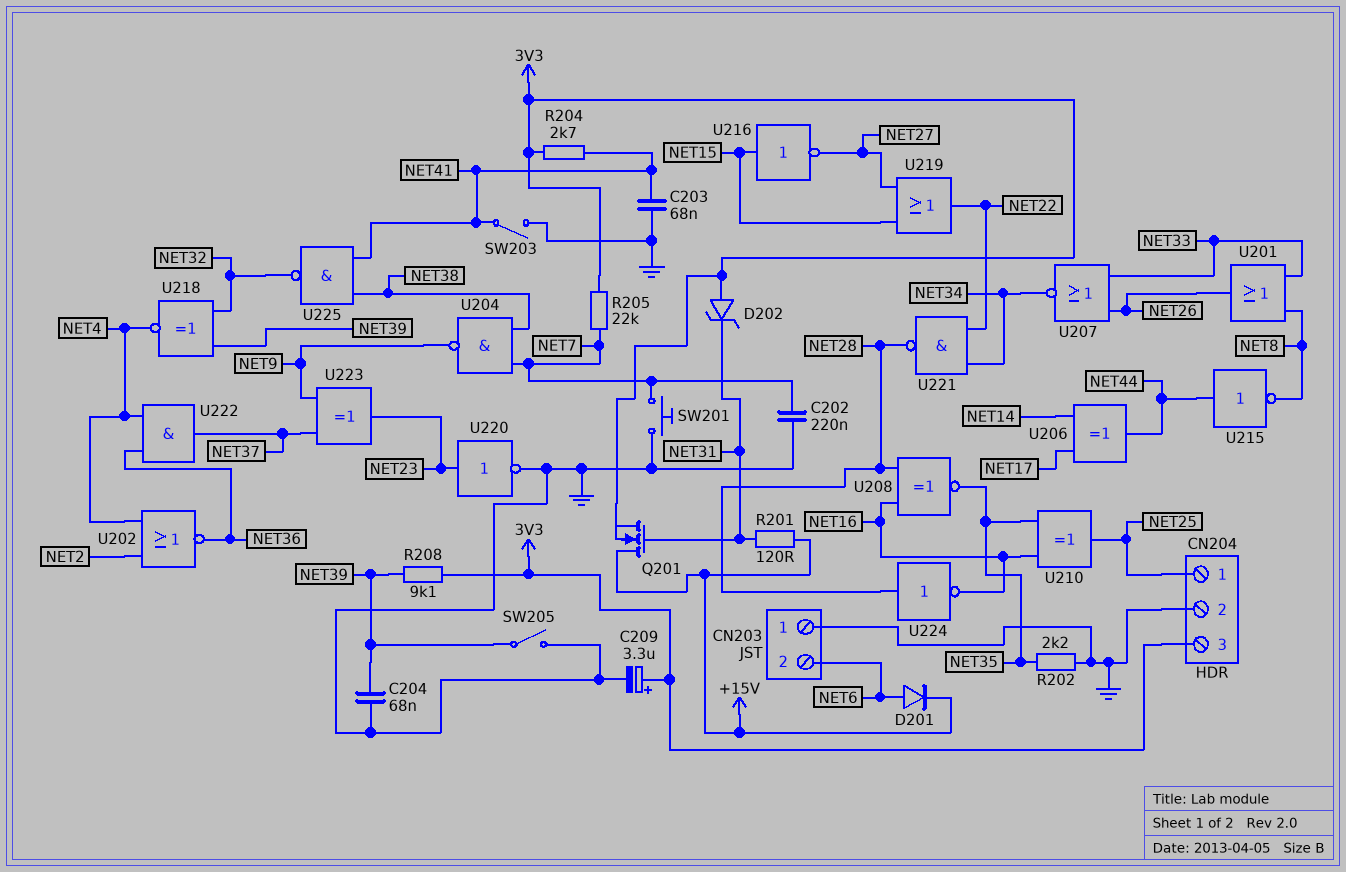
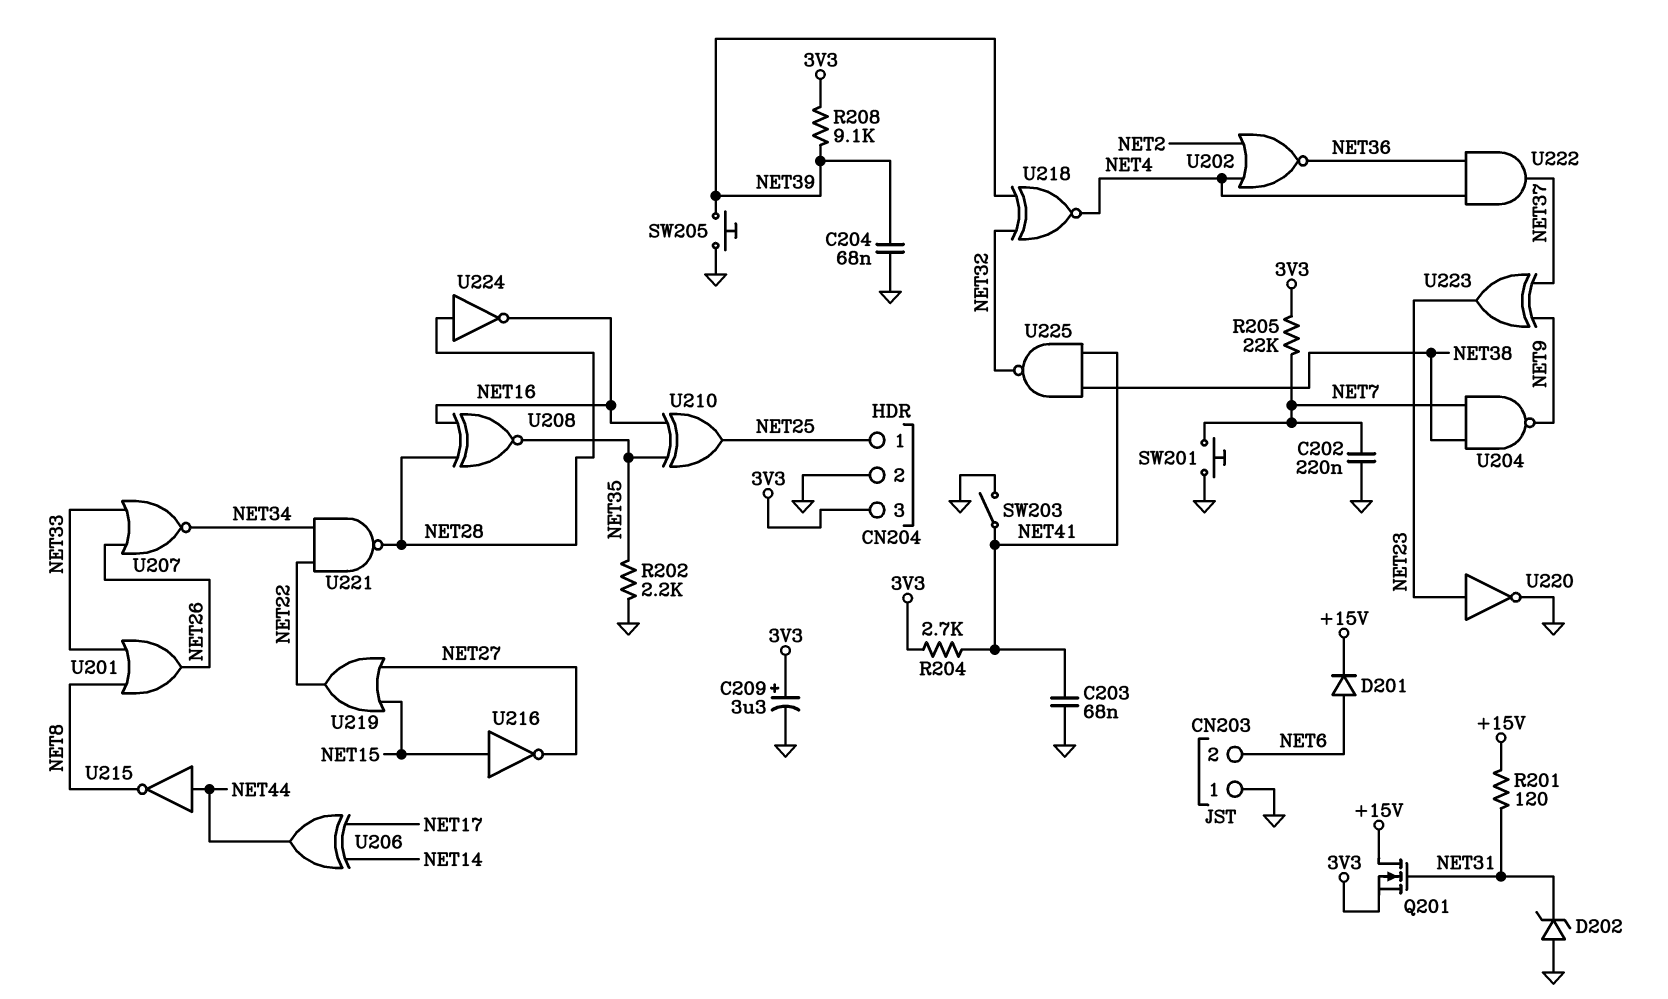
D202: zener (A 3V3, K NET31) -> zener (A GND, K NET31)
SW205: switch (GND, NET39) -> button (GND, NET39)

